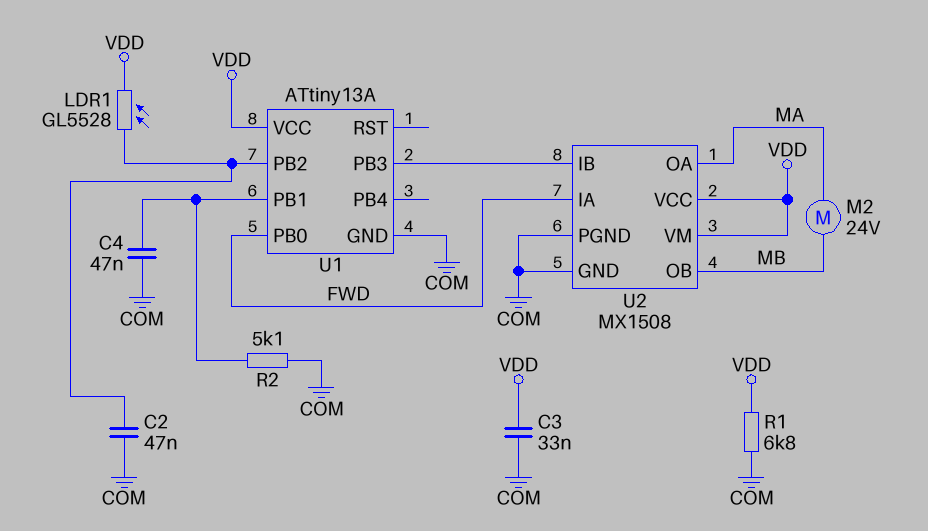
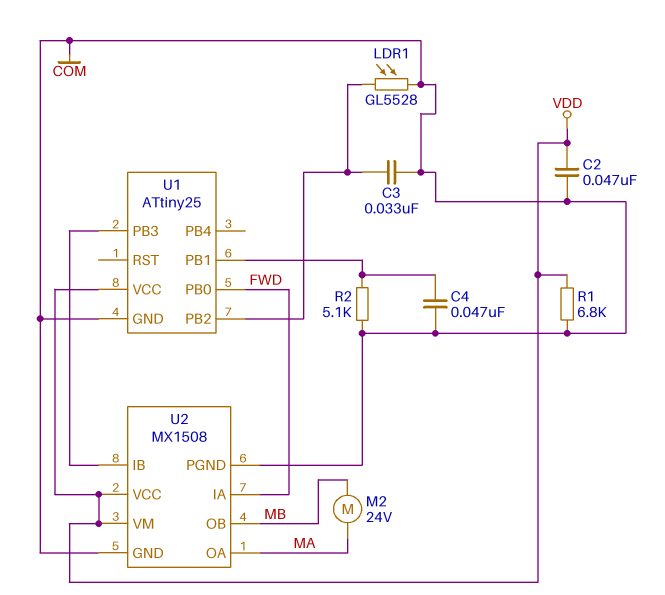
C2: 47nF (COM, U1/PB2) -> 47nF (COM, VDD)
C3: 33nF (COM, VDD) -> 33nF (COM, U1/PB2)
LDR1: GL5528 (U1/PB2, VDD) -> GL5528 (COM, U1/PB2)
U1: ATtiny13A -> ATtiny25

